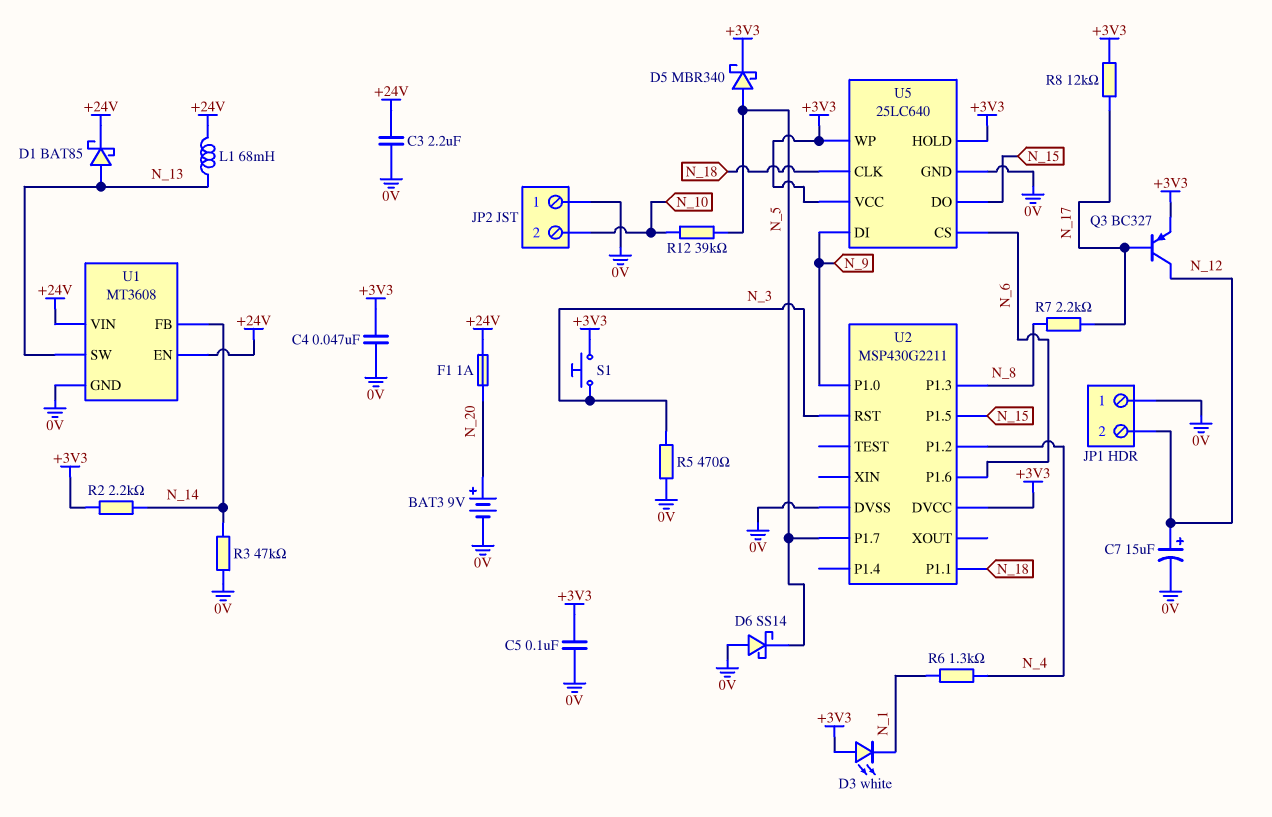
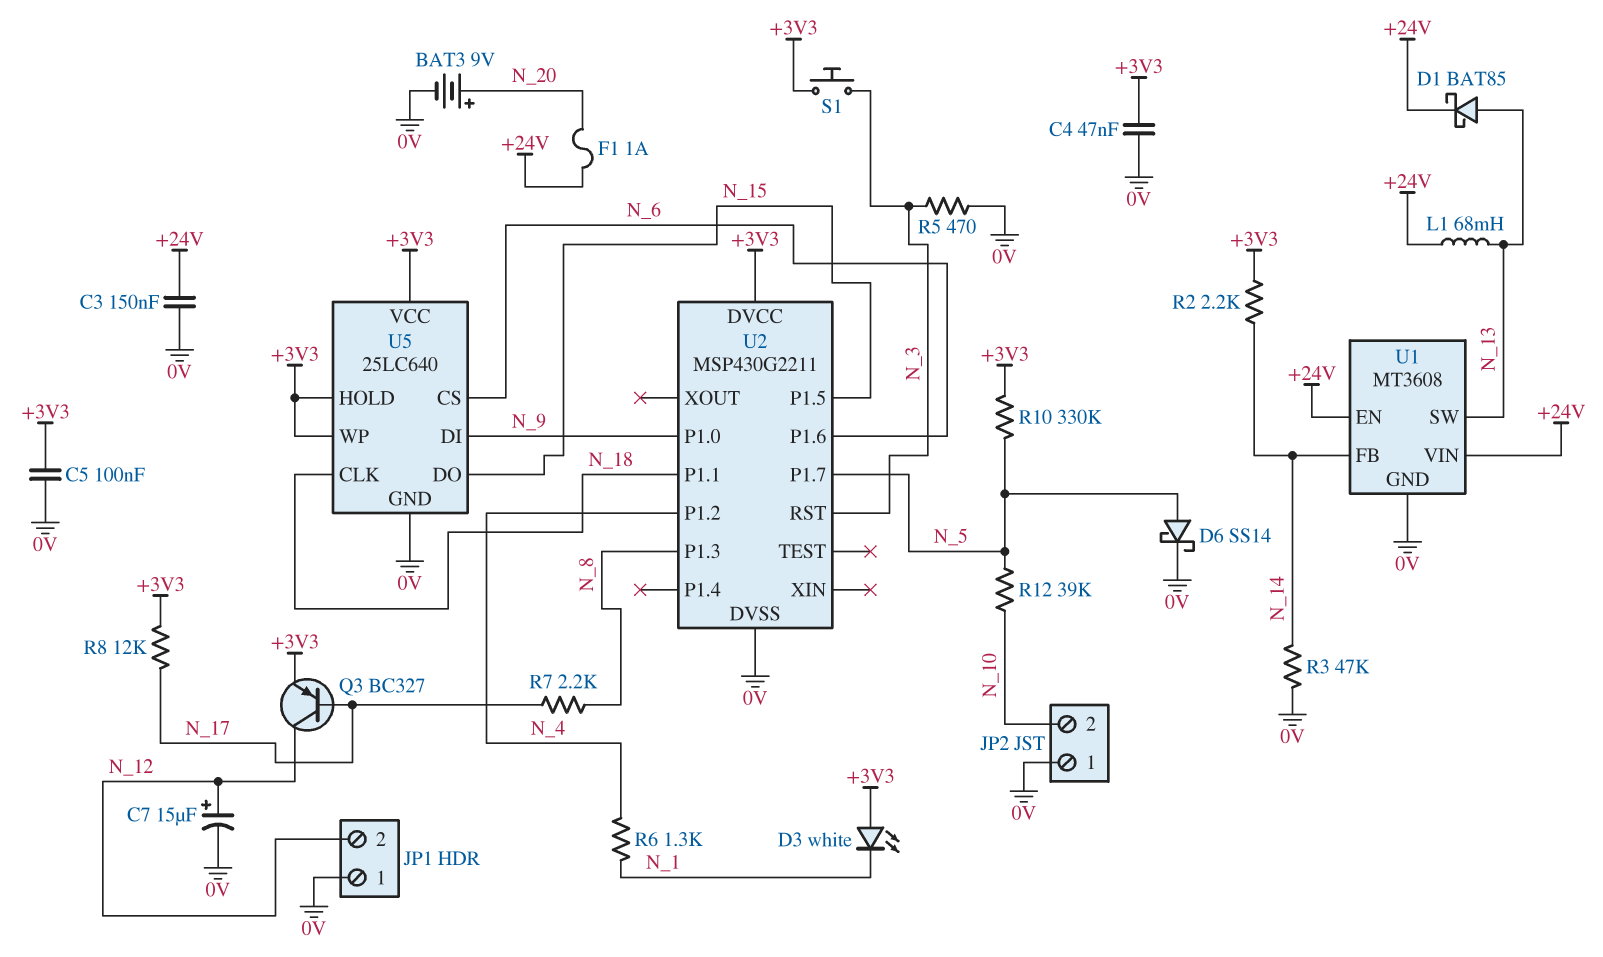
C3: 2.2uF (+24V, 0V) -> 150nF (+24V, 0V)
D5: schottky MBR340 (A N_5, K +3V3) -> none
D6: schottky SS14 (A 0V, K N_5) -> schottky SS14 (A N_5, K 0V)
R10: none -> 330k (+3V3, N_5)

